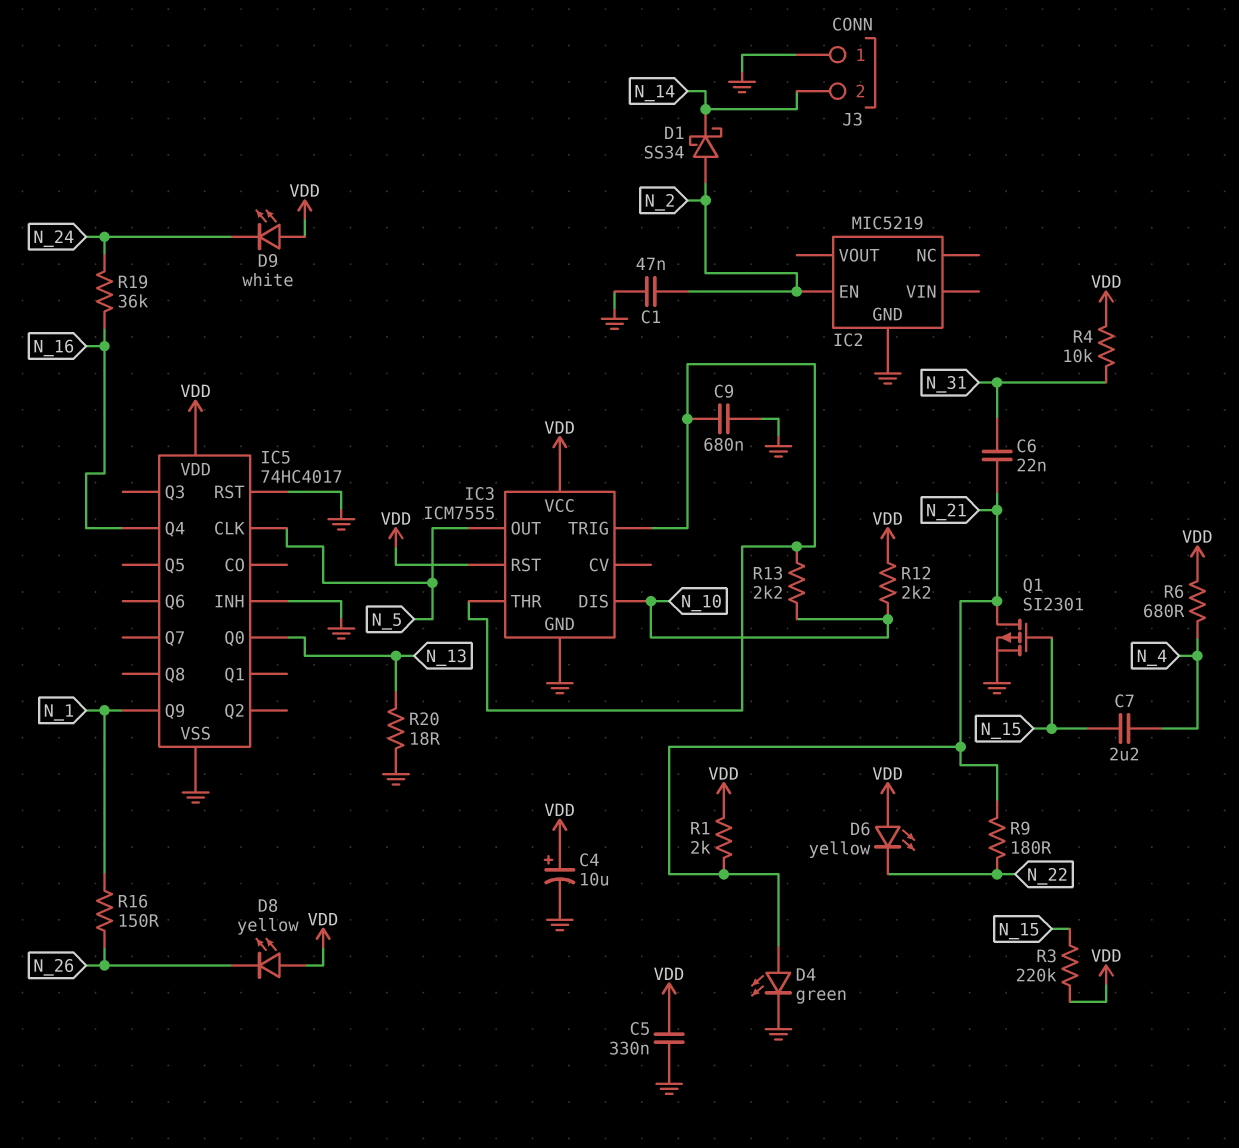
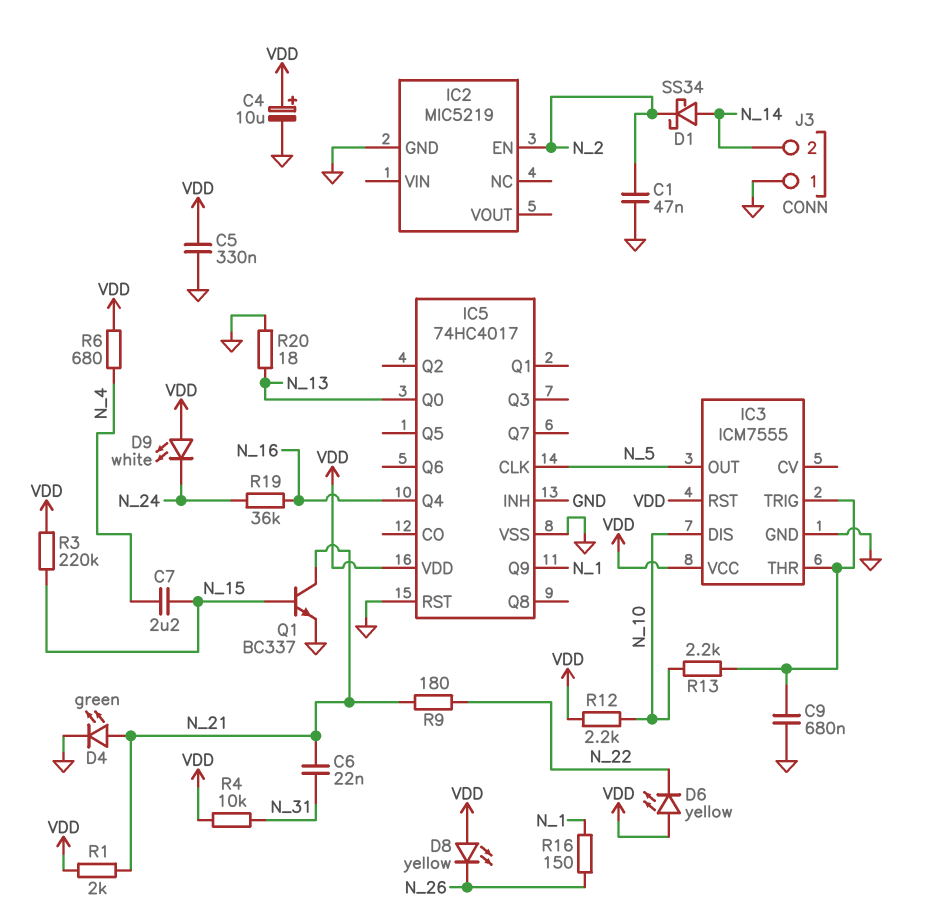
D1: schottky SS34 (A N_2, K N_14) -> schottky SS34 (A N_14, K N_2)
Q1: PMOS SI2301 (G N_15, D N_21, S GND) -> NPN BC337 (B N_15, C N_21, E GND)

